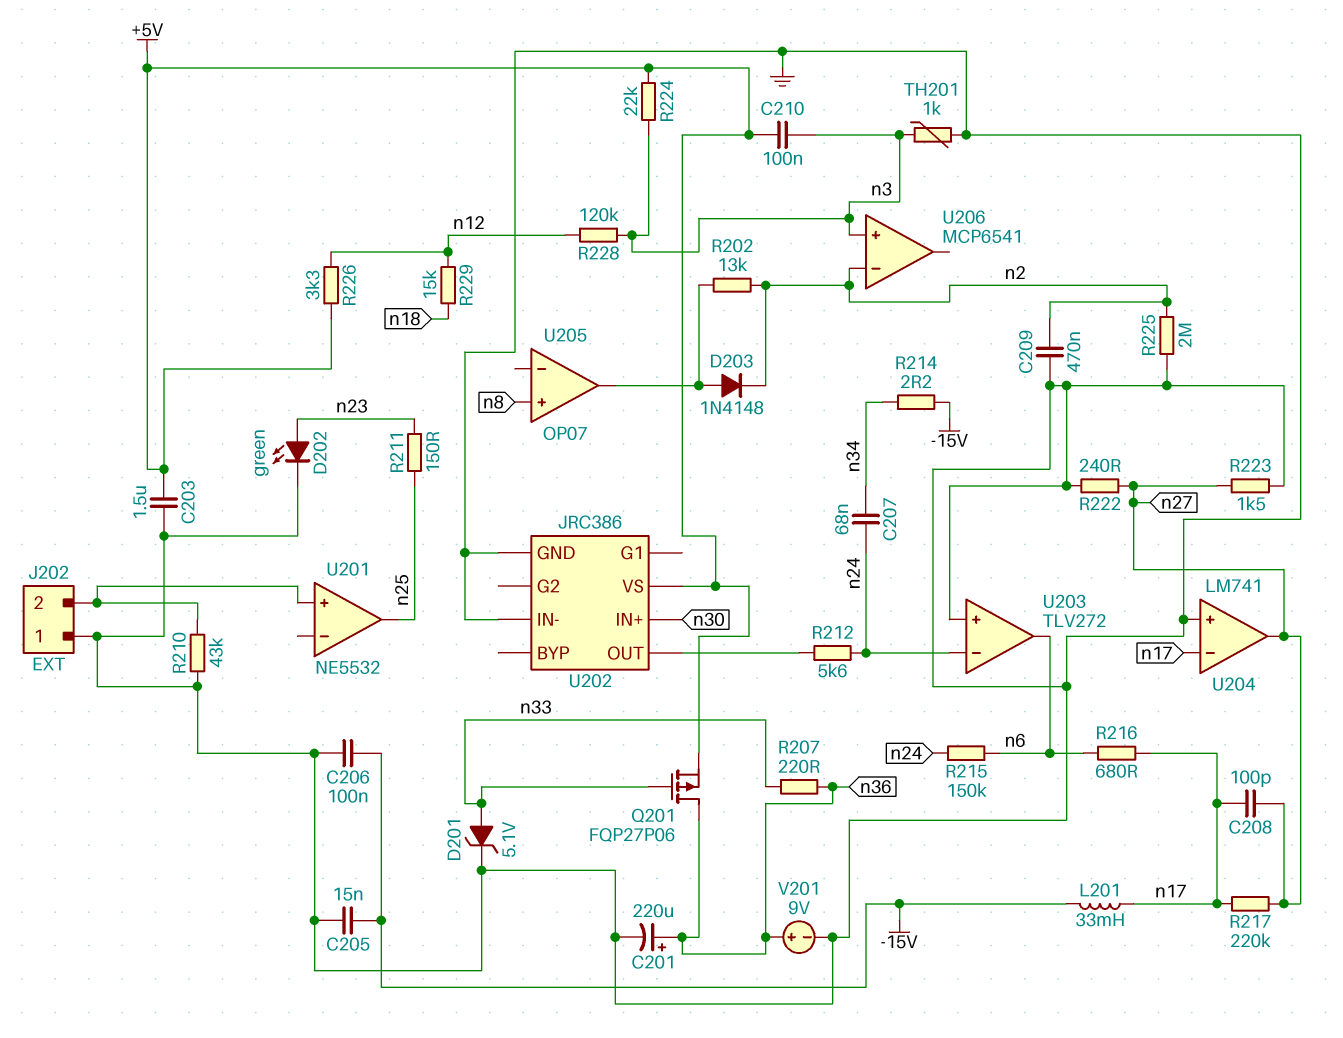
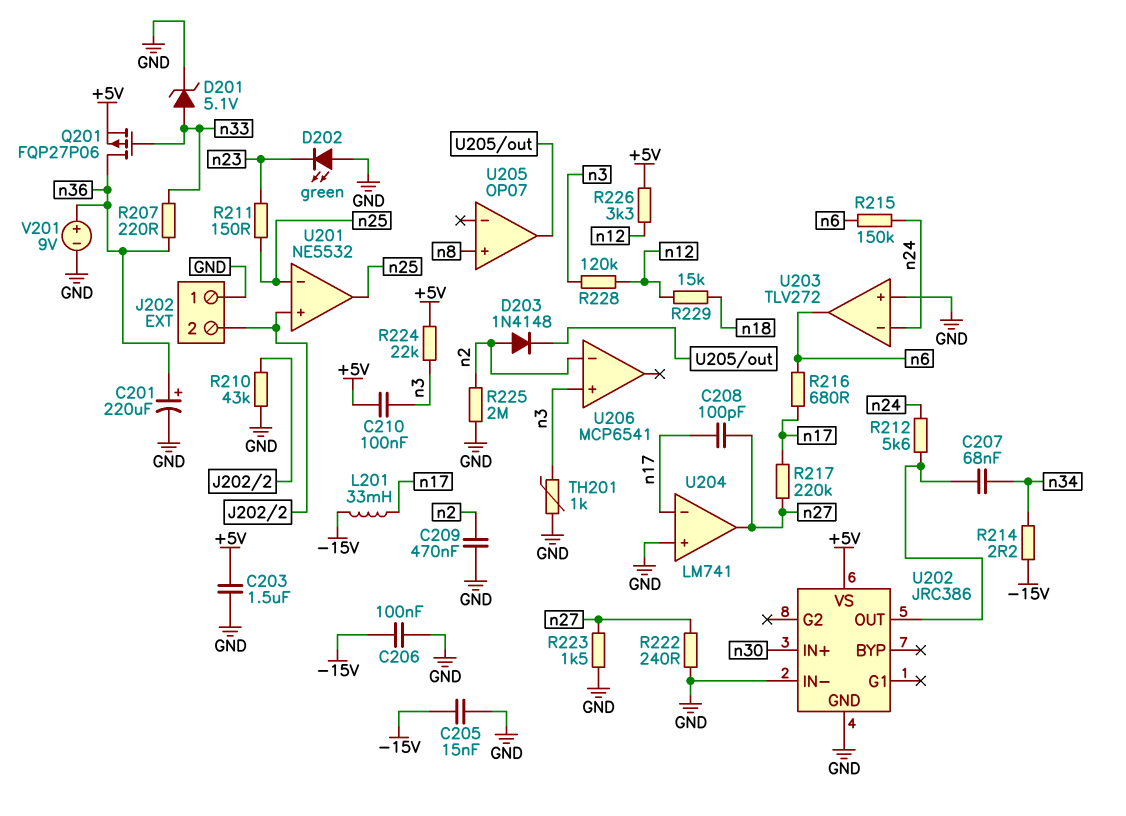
C207: 68nF (n24, n34) -> 68nF (U202/OUT, n34)
D202: LED green (A n23, K GND) -> LED green (A GND, K n23)
D203: diode 1N4148 (A U205/out, K n2) -> diode 1N4148 (A n2, K U205/out)
R202: 13k (U205/out, n2) -> none
U201 pin in-: none -> n25

